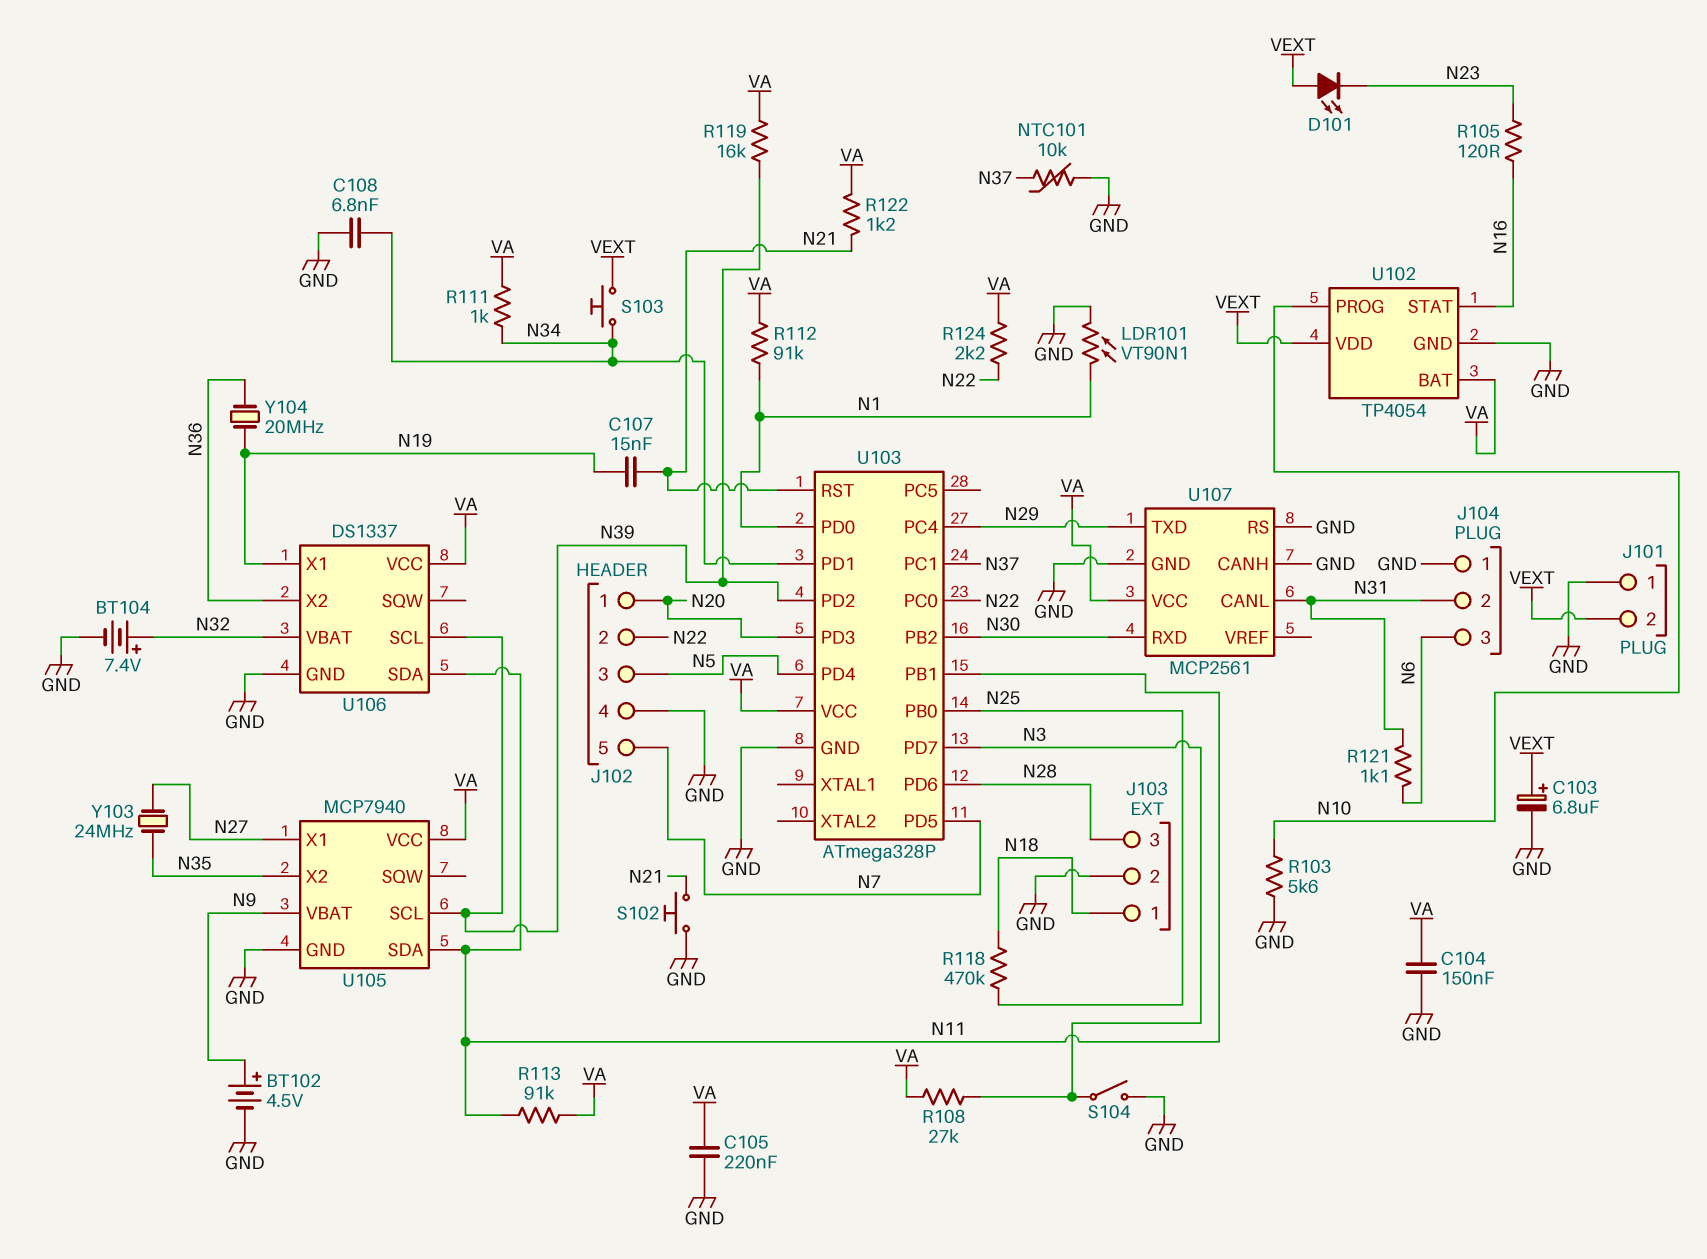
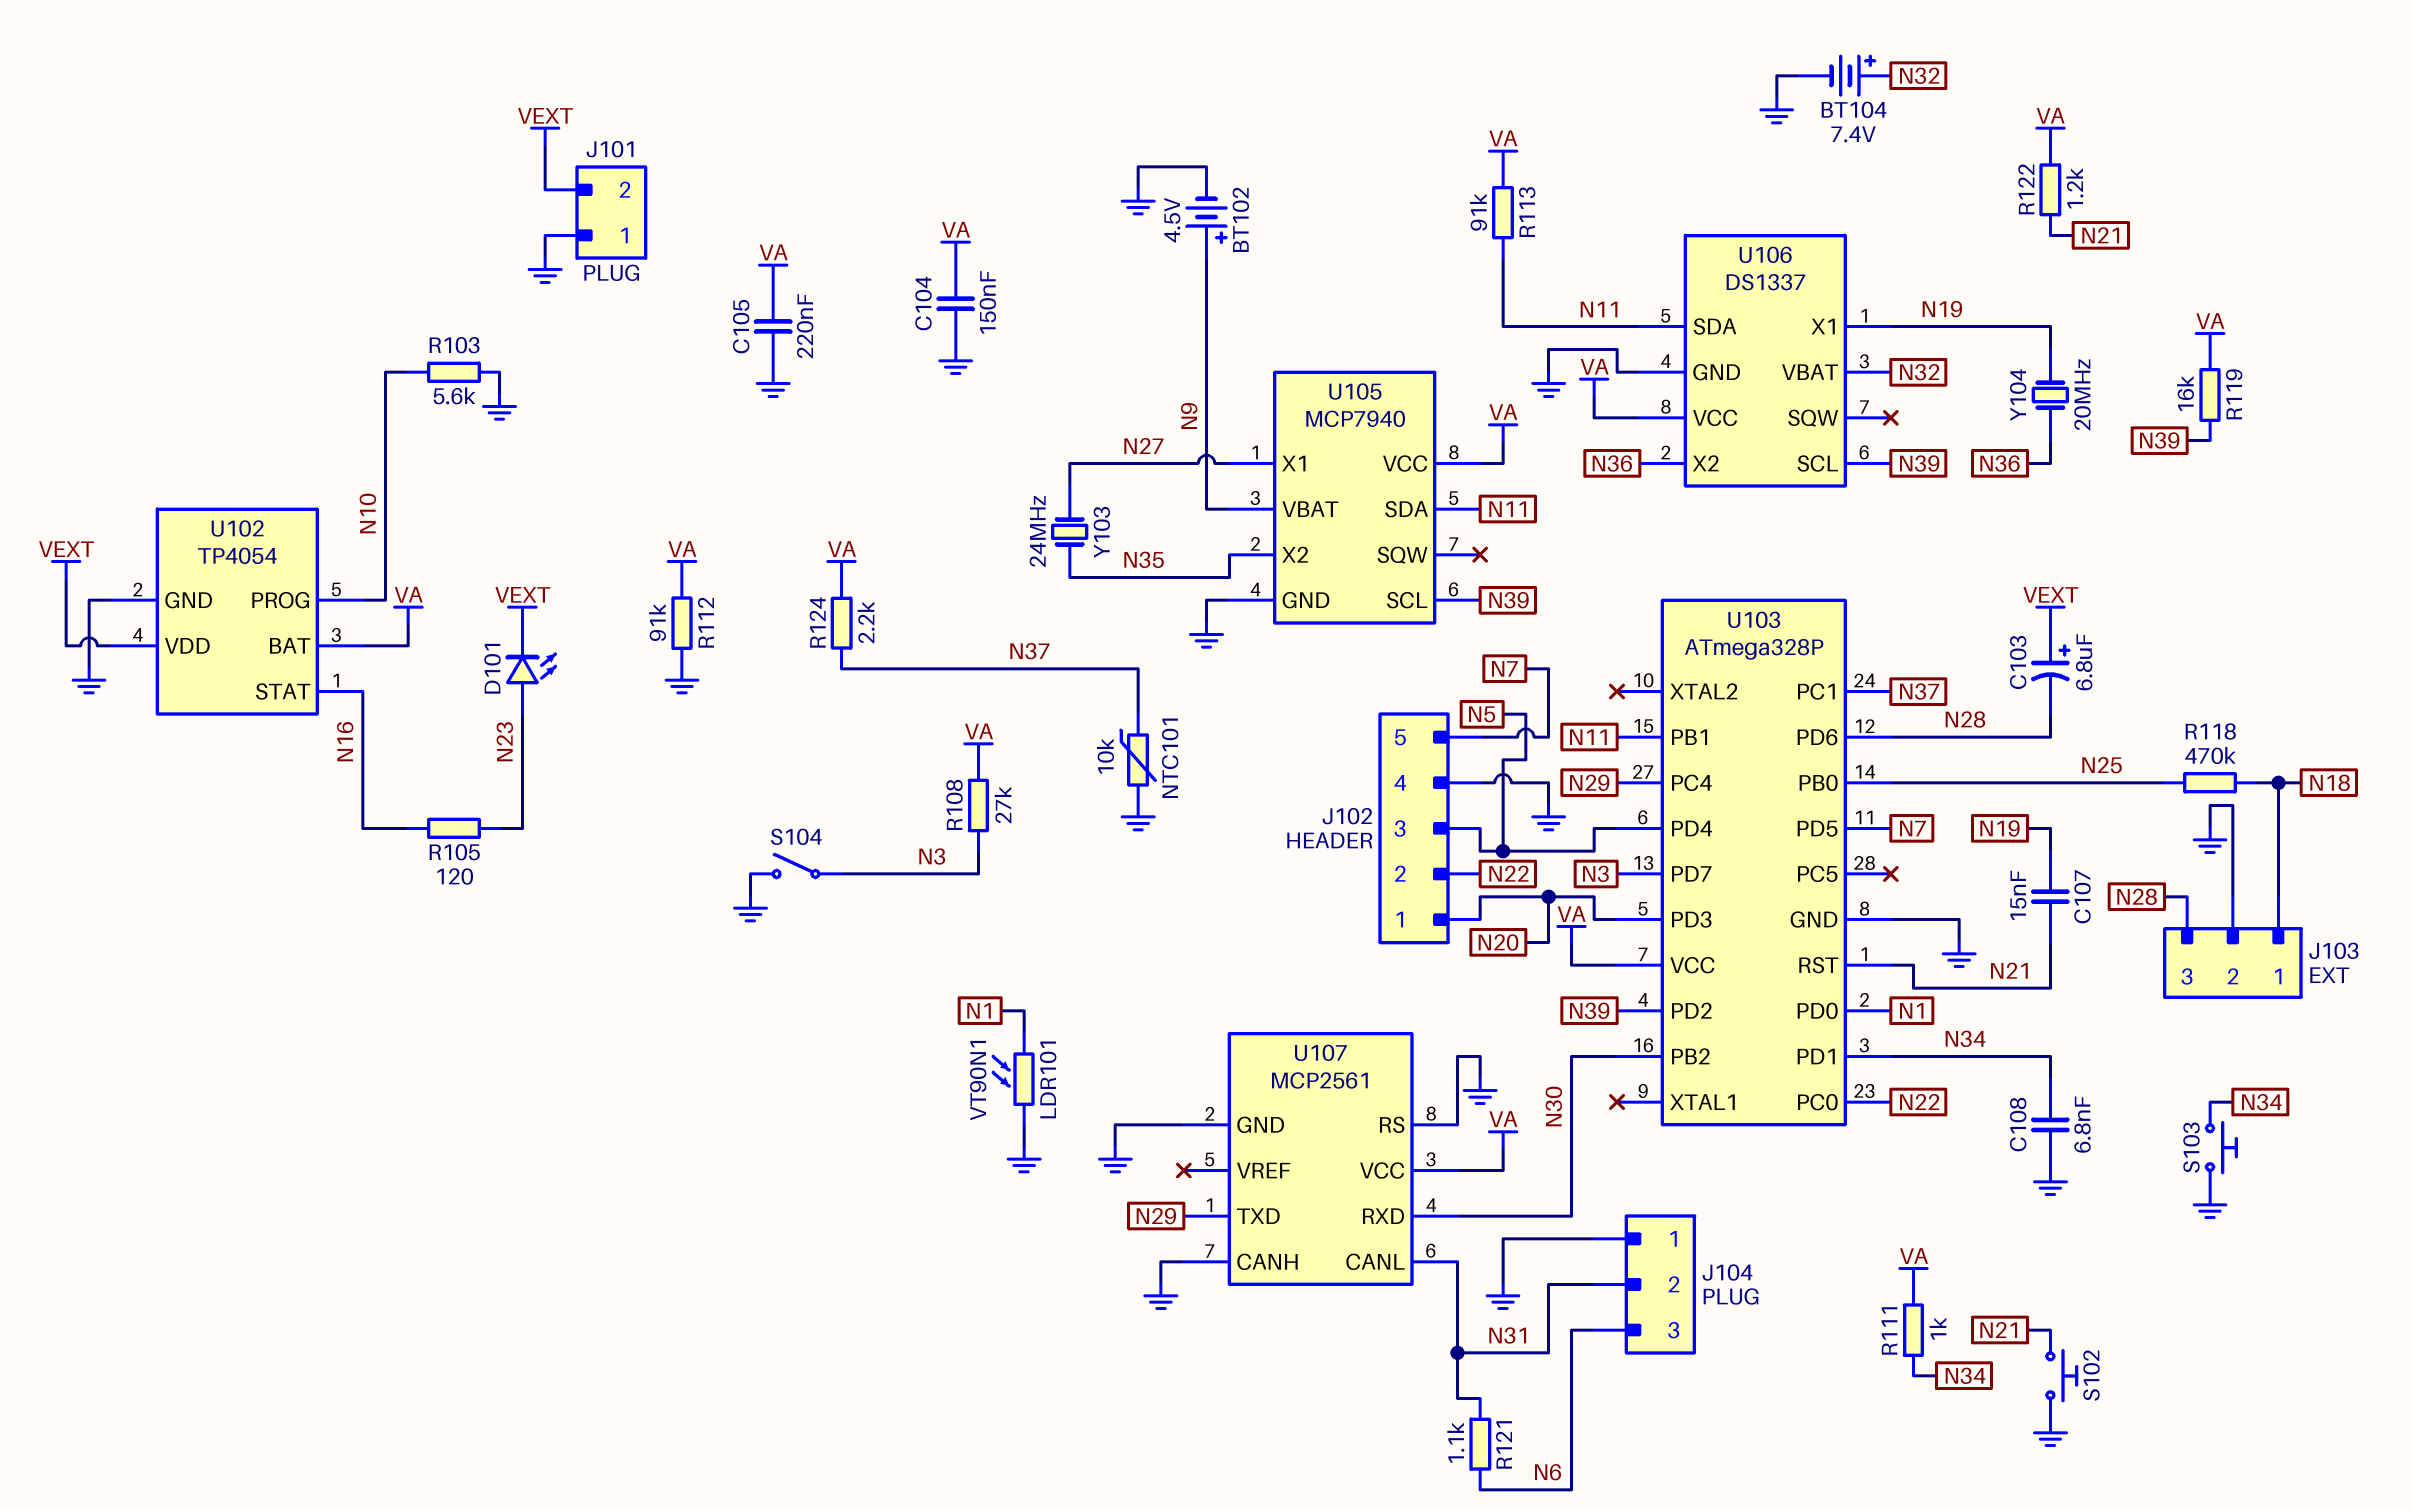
C103: 6.8uF (plus VEXT, minus GND) -> 6.8uF (plus VEXT, minus N28)
D101: LED (A VEXT, K N23) -> LED (A N23, K VEXT)
R112: 91k (N1, VA) -> 91k (GND, VA)
R124: 2.2k (N22, VA) -> 2.2k (N37, VA)
S103: button (N34, VEXT) -> button (GND, N34)

